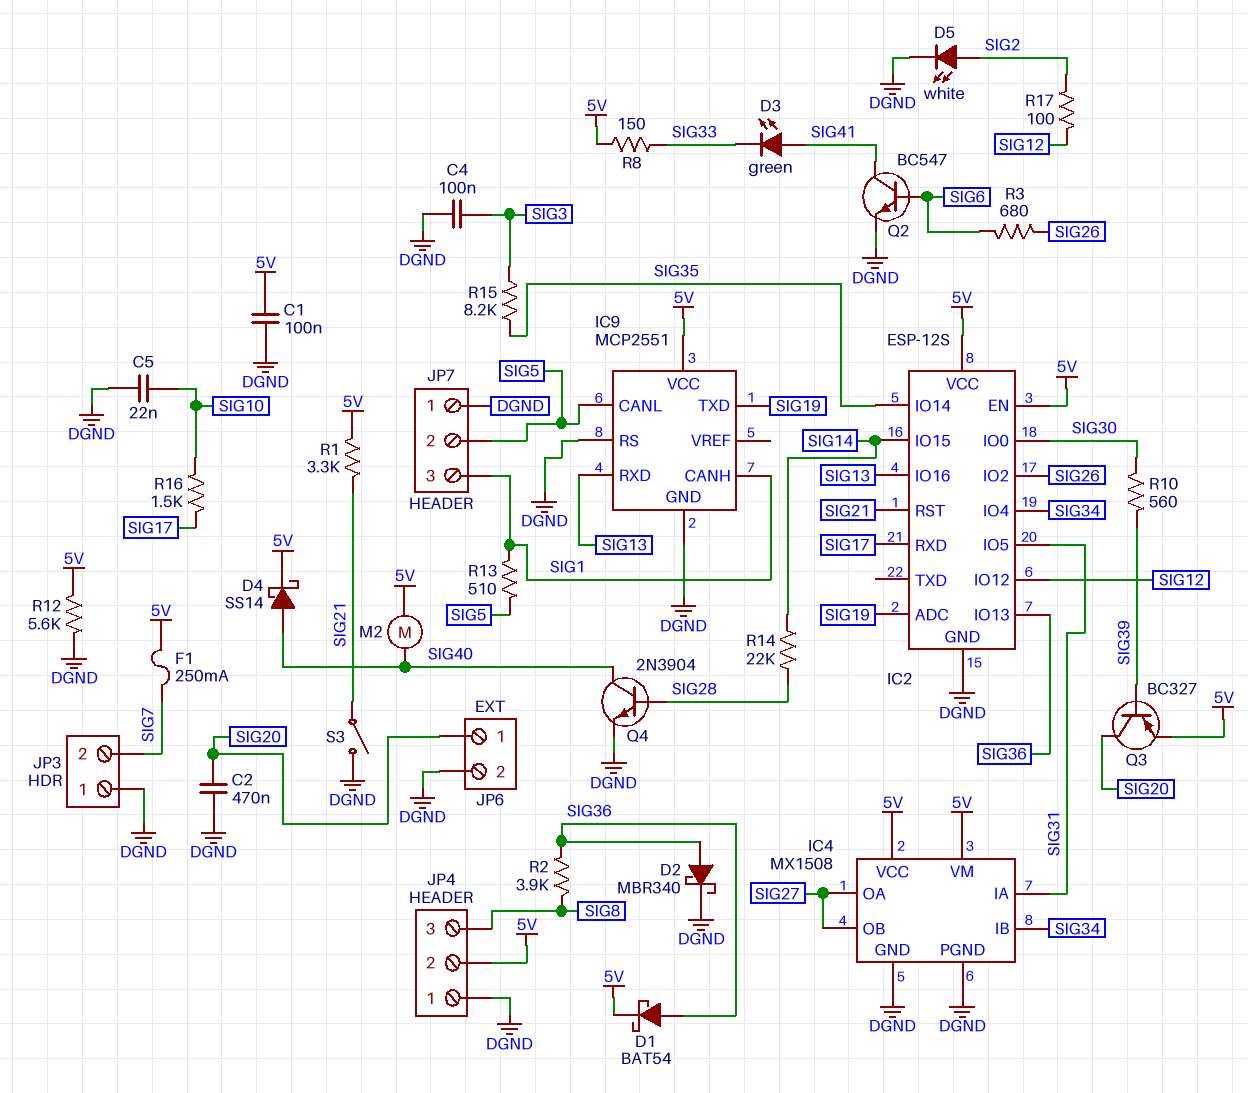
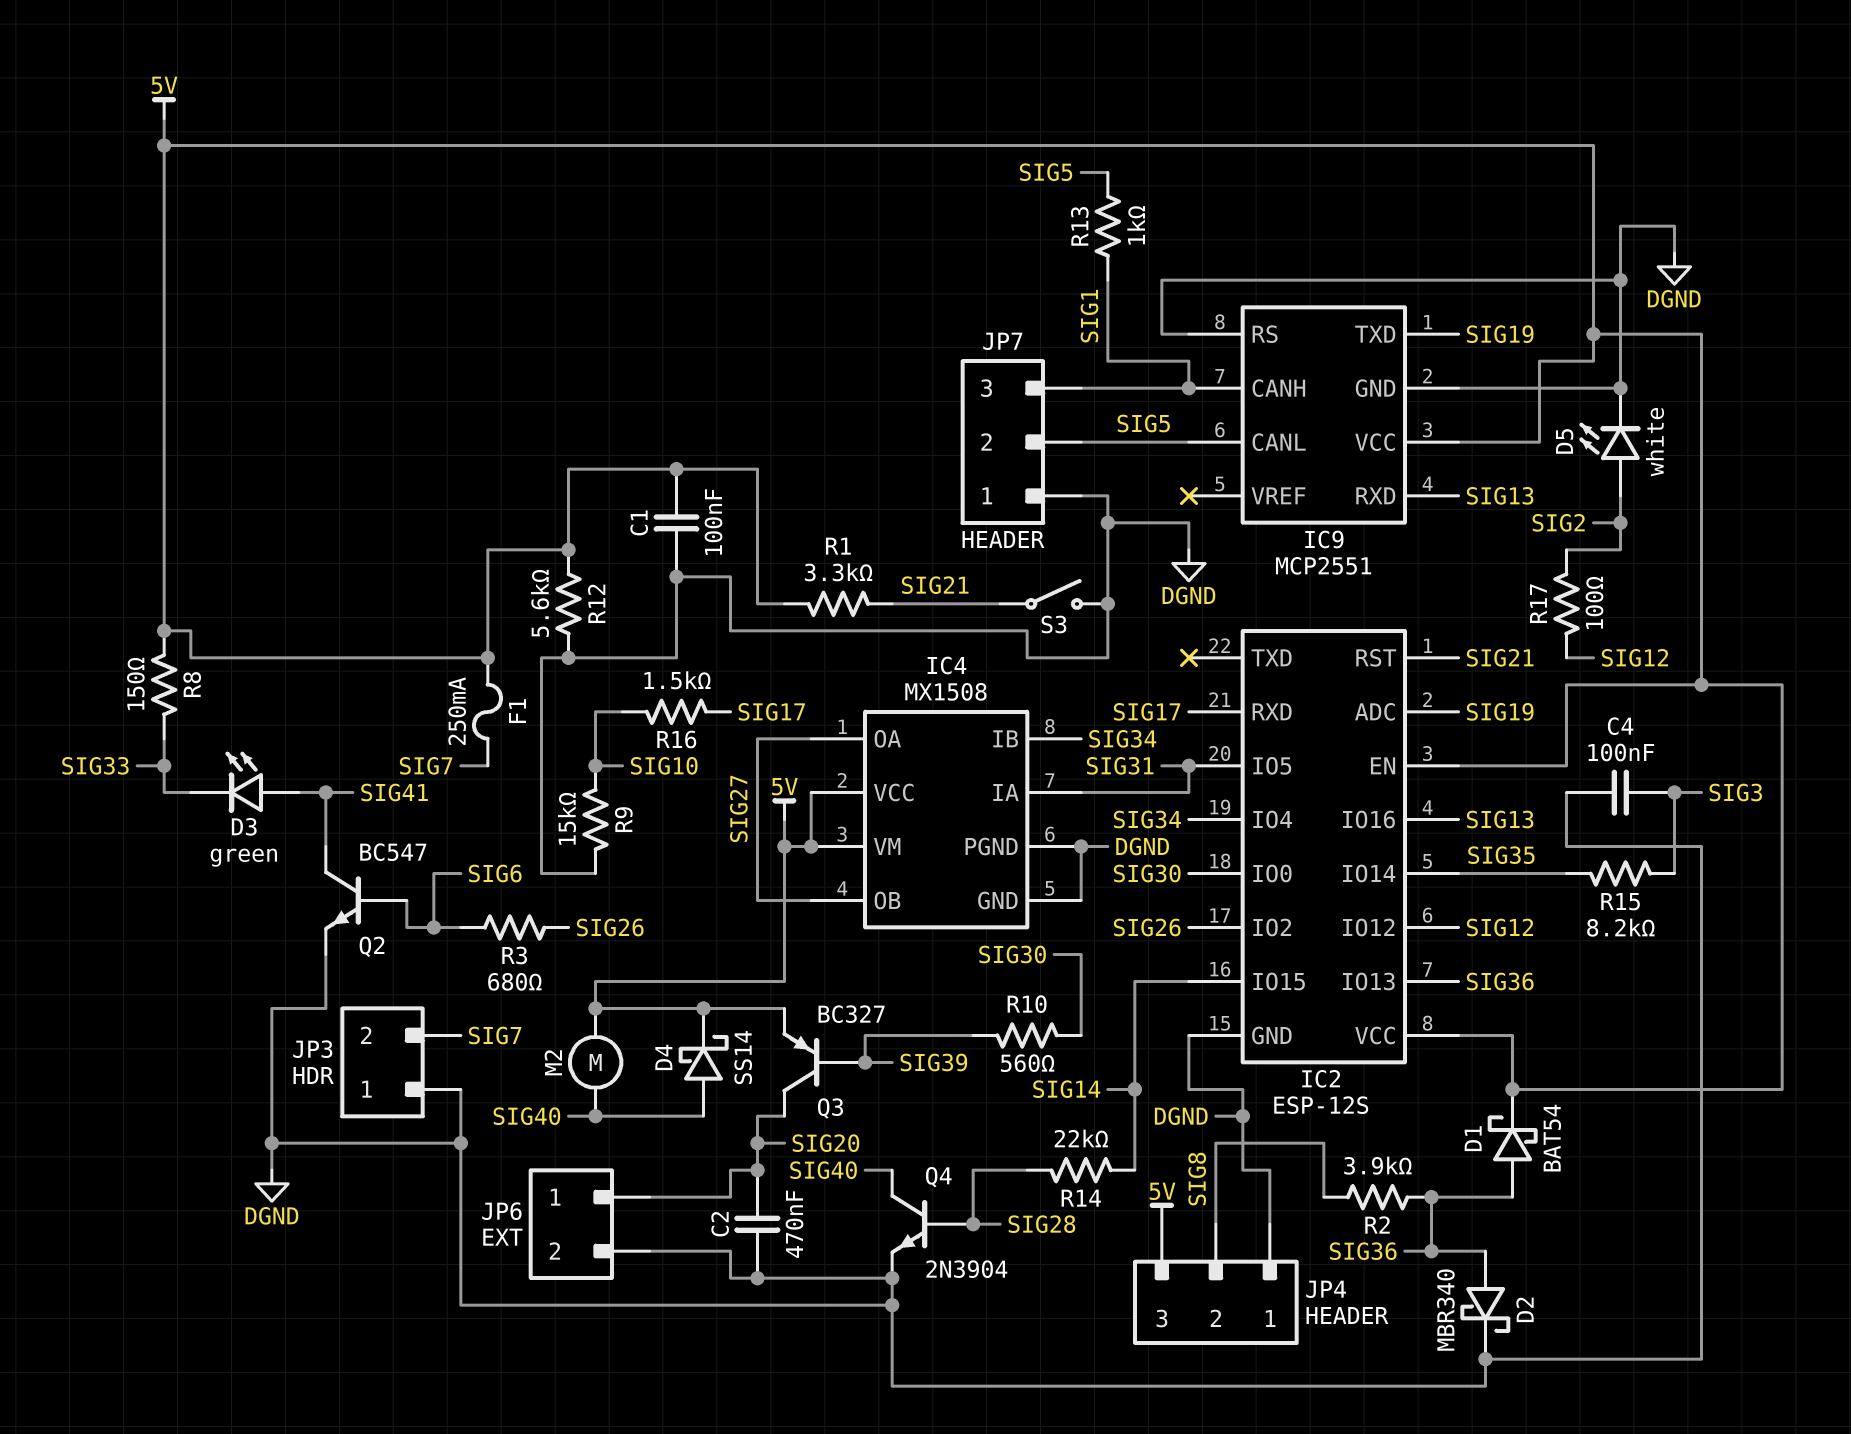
C5: 22nF (DGND, SIG10) -> none
JP4 pin 2: 5V -> SIG8
JP4 pin 3: SIG8 -> 5V
R9: none -> 15k (DGND, SIG10)
R13: 510 (SIG1, SIG5) -> 1k (SIG1, SIG5)

